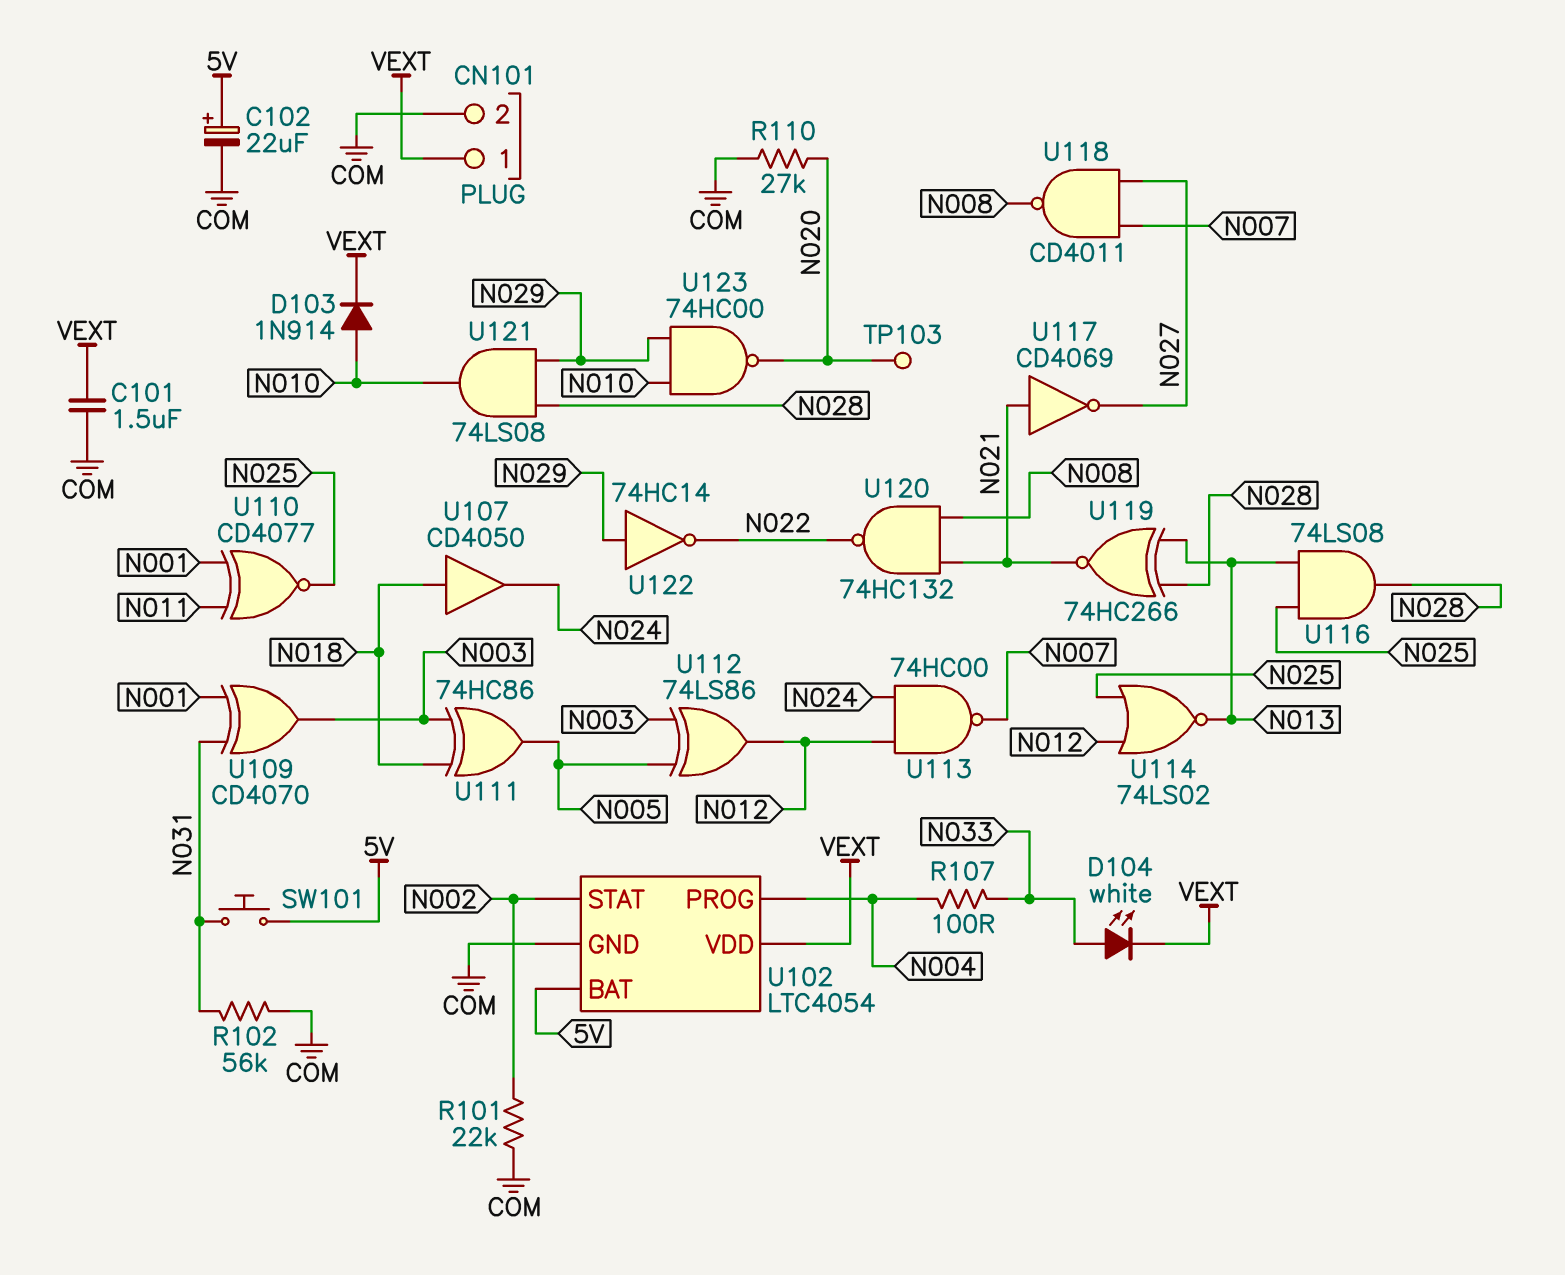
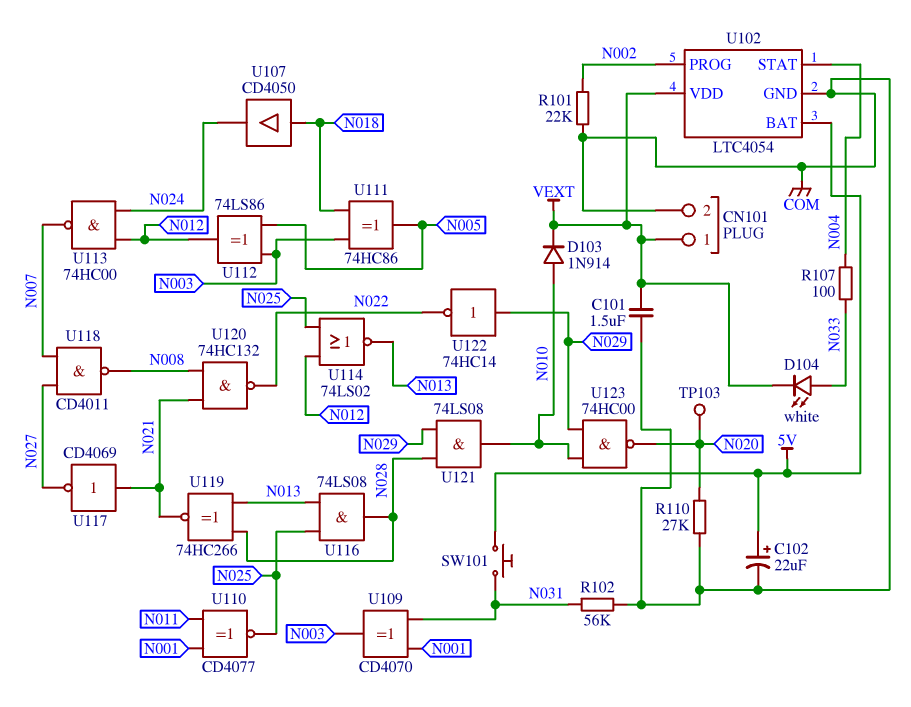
U102 pin PROG: N004 -> N002
U102 pin STAT: N002 -> N004

